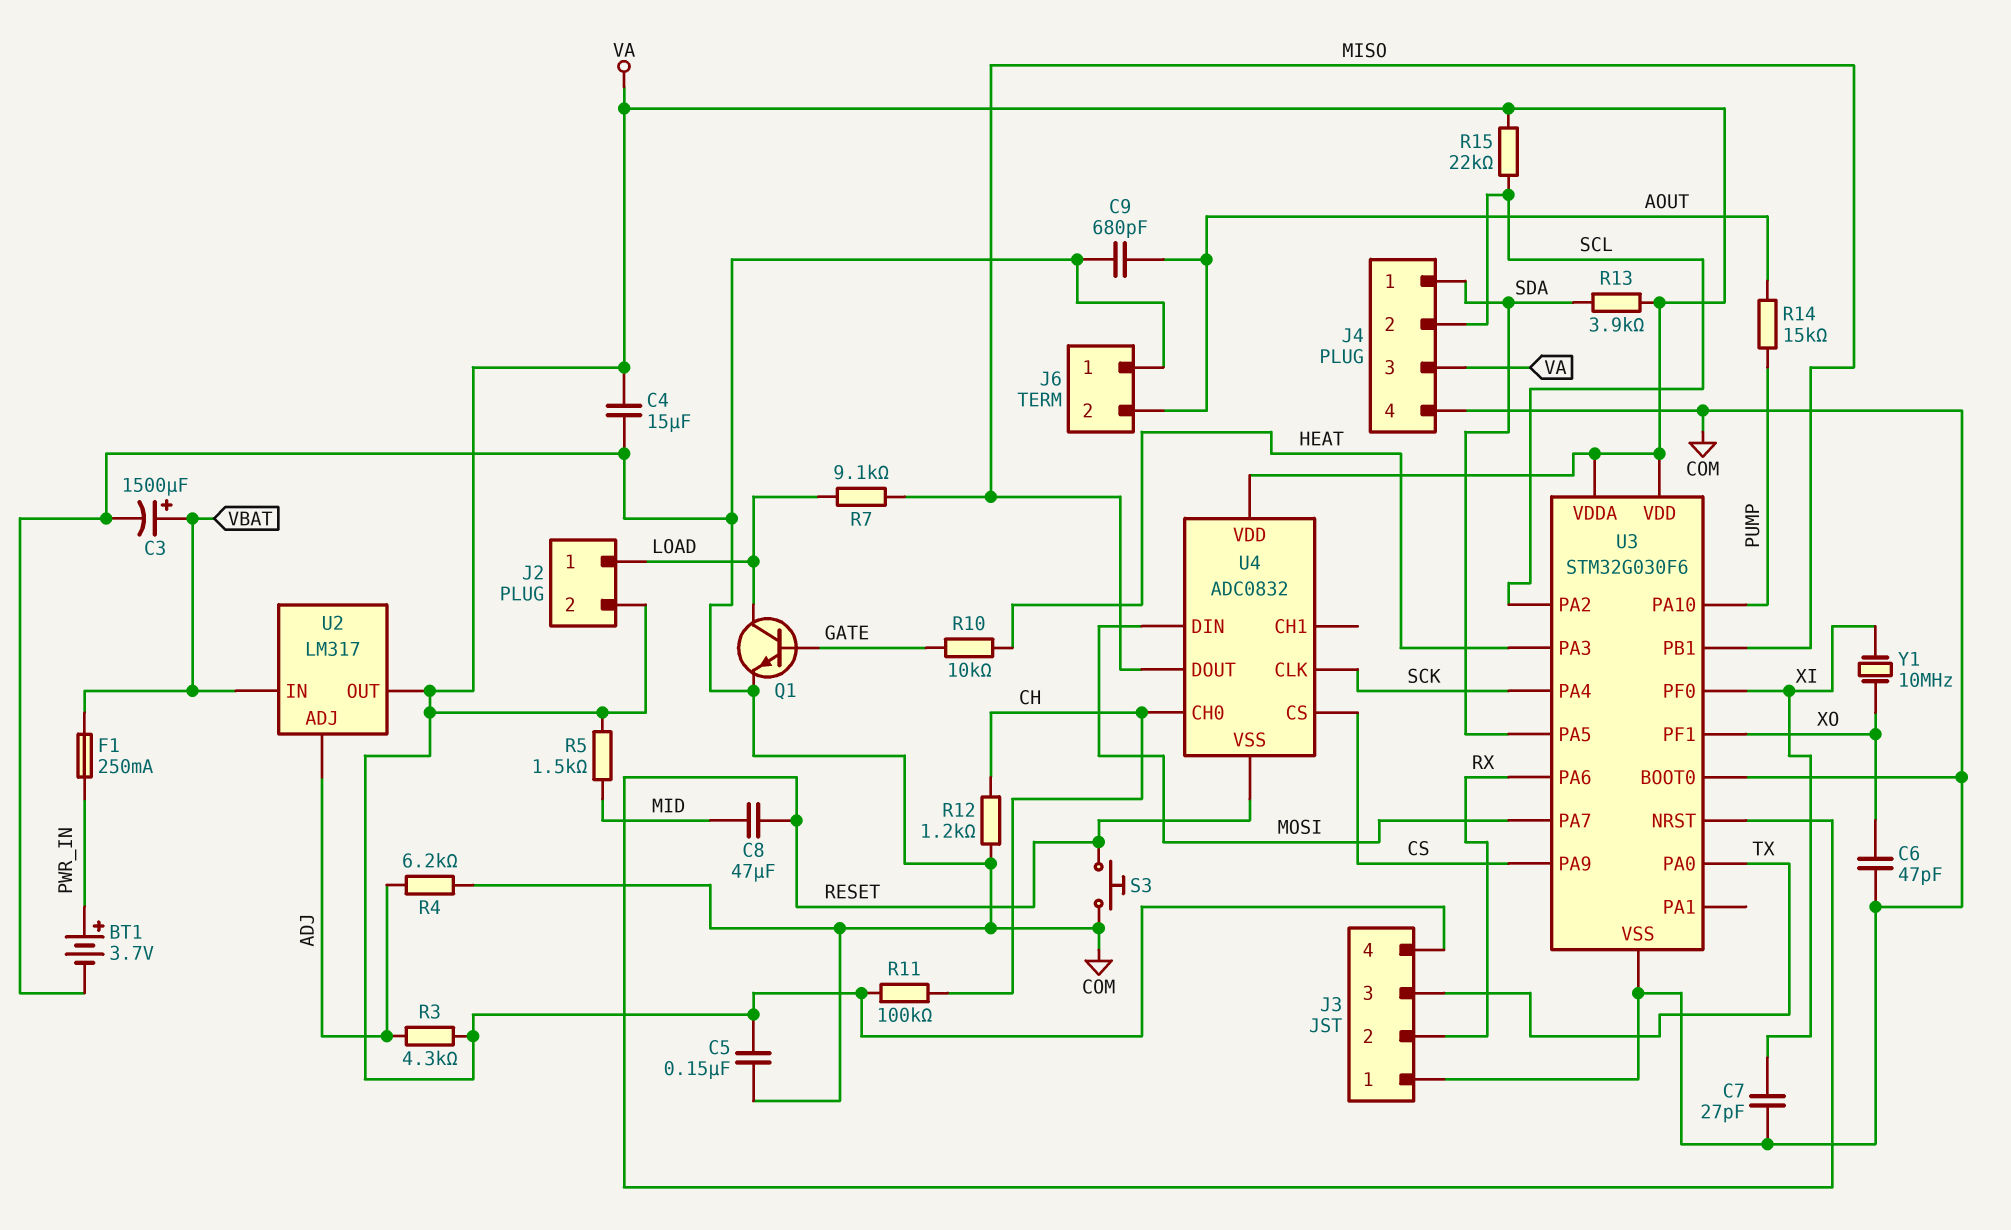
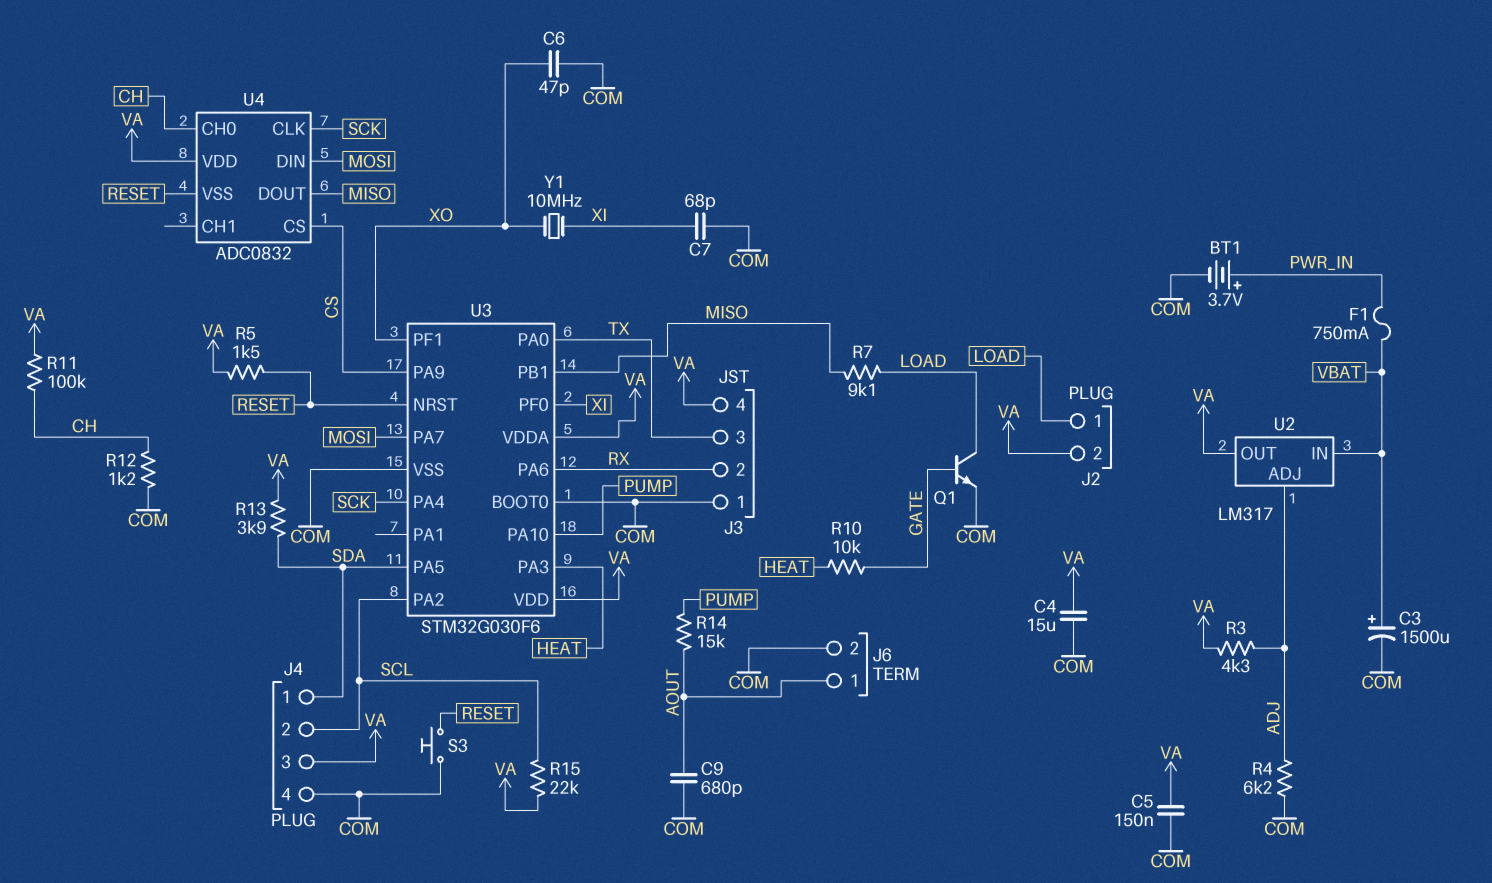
C7: 27pF (COM, XI) -> 68pF (COM, XI)
C8: 47uF (MID, RESET) -> none
F1: 250mA (PWR_IN, VBAT) -> 750mA (PWR_IN, VBAT)
J6 pin 1: COM -> AOUT
J6 pin 2: AOUT -> COM
R5: 1.5k (MID, VA) -> 1.5k (RESET, VA)

